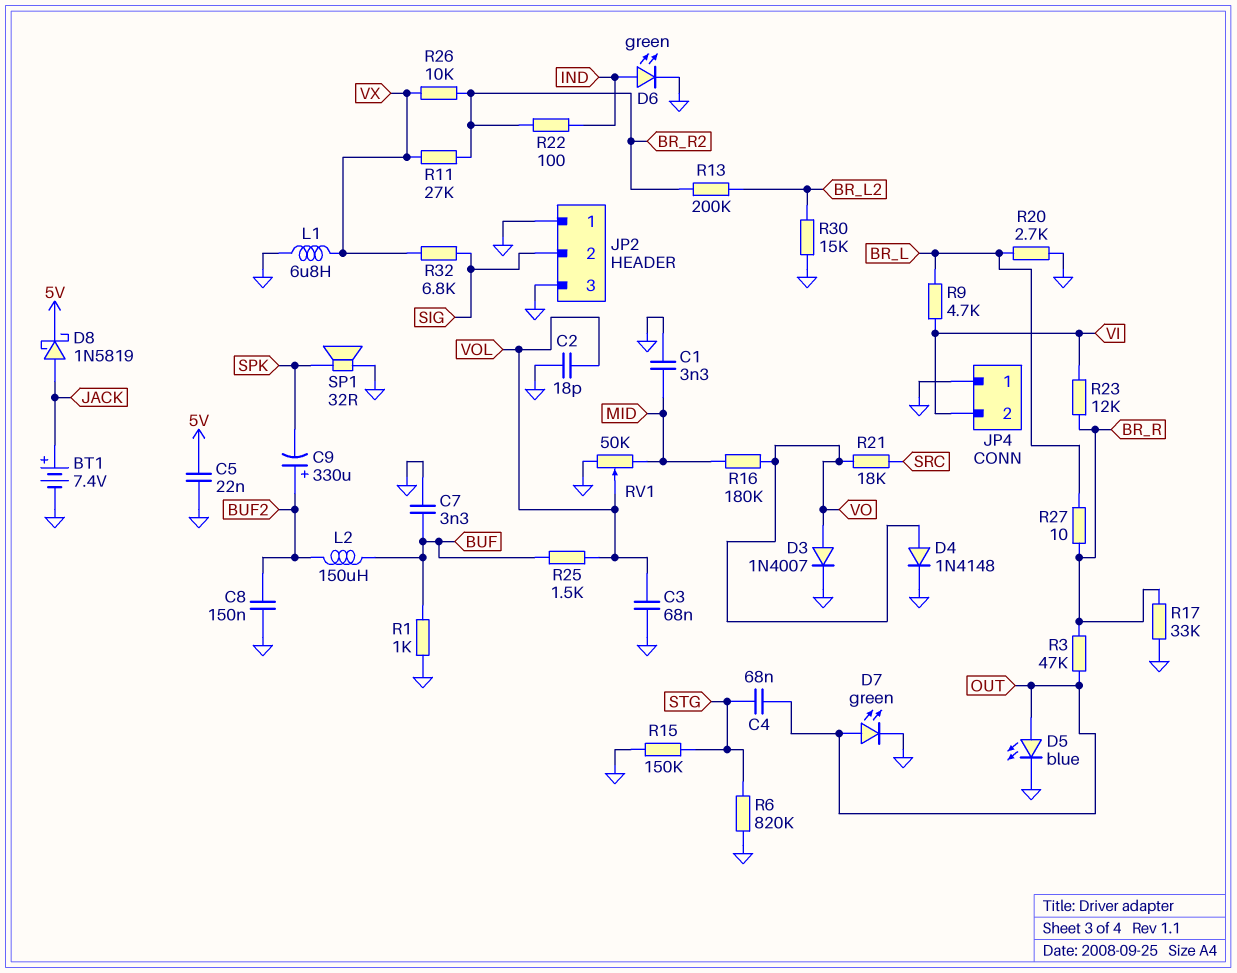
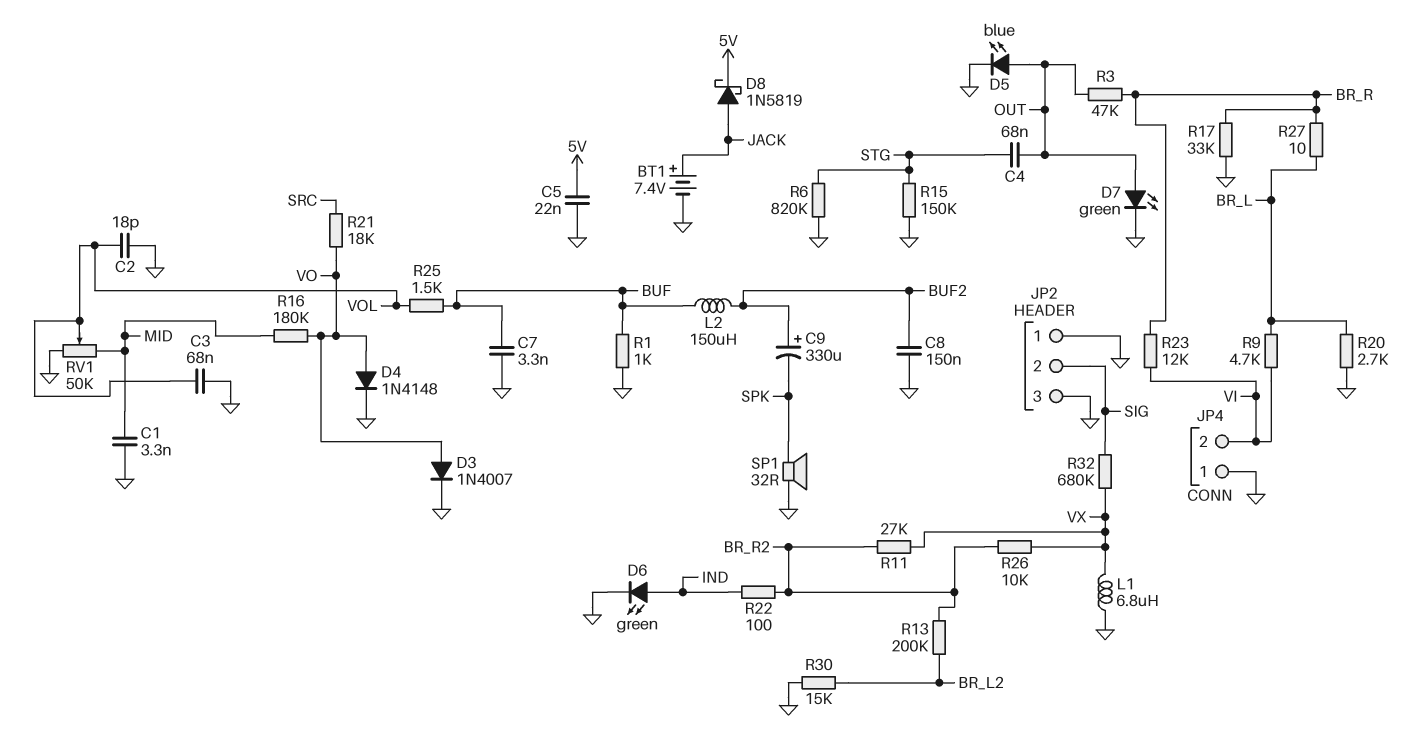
R32: 6.8k (SIG, VX) -> 680k (SIG, VX)

